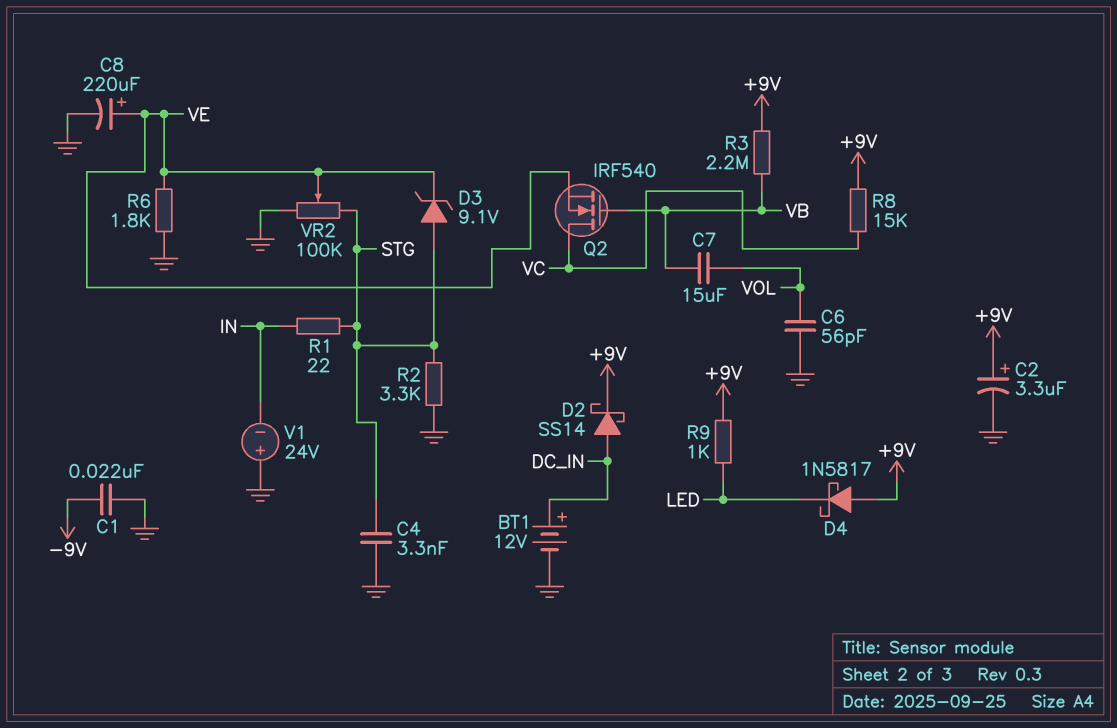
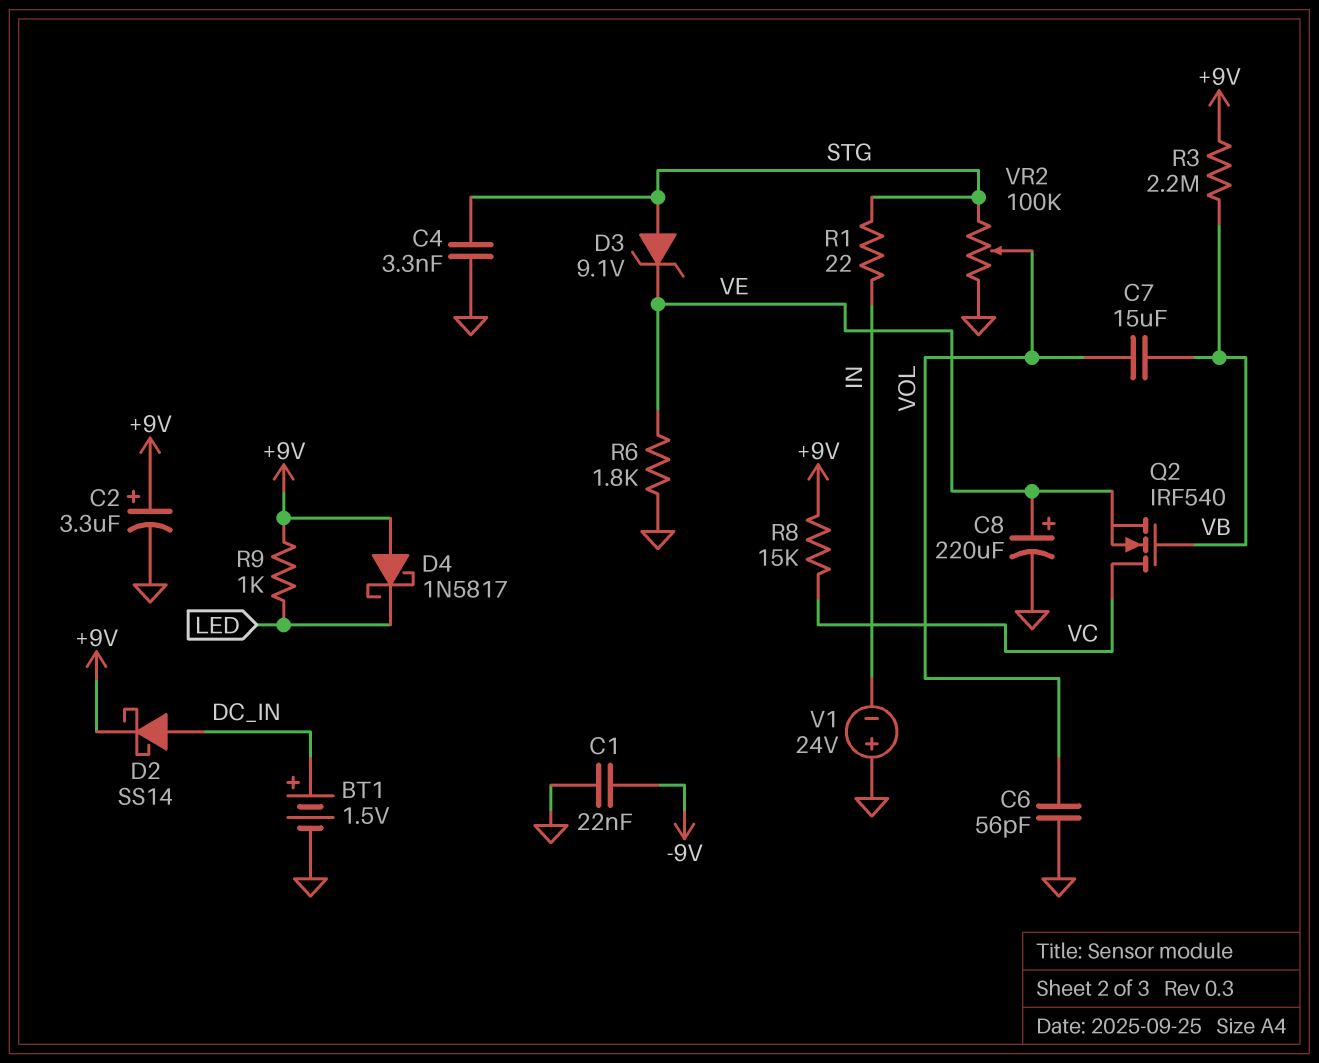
BT1: 12V (plus DC_IN, minus GND) -> 1.5V (plus DC_IN, minus GND)
R2: 3.3k (GND, STG) -> none
VR2: 100k (GND, STG, wiper VE) -> 100k (GND, STG, wiper VOL)

